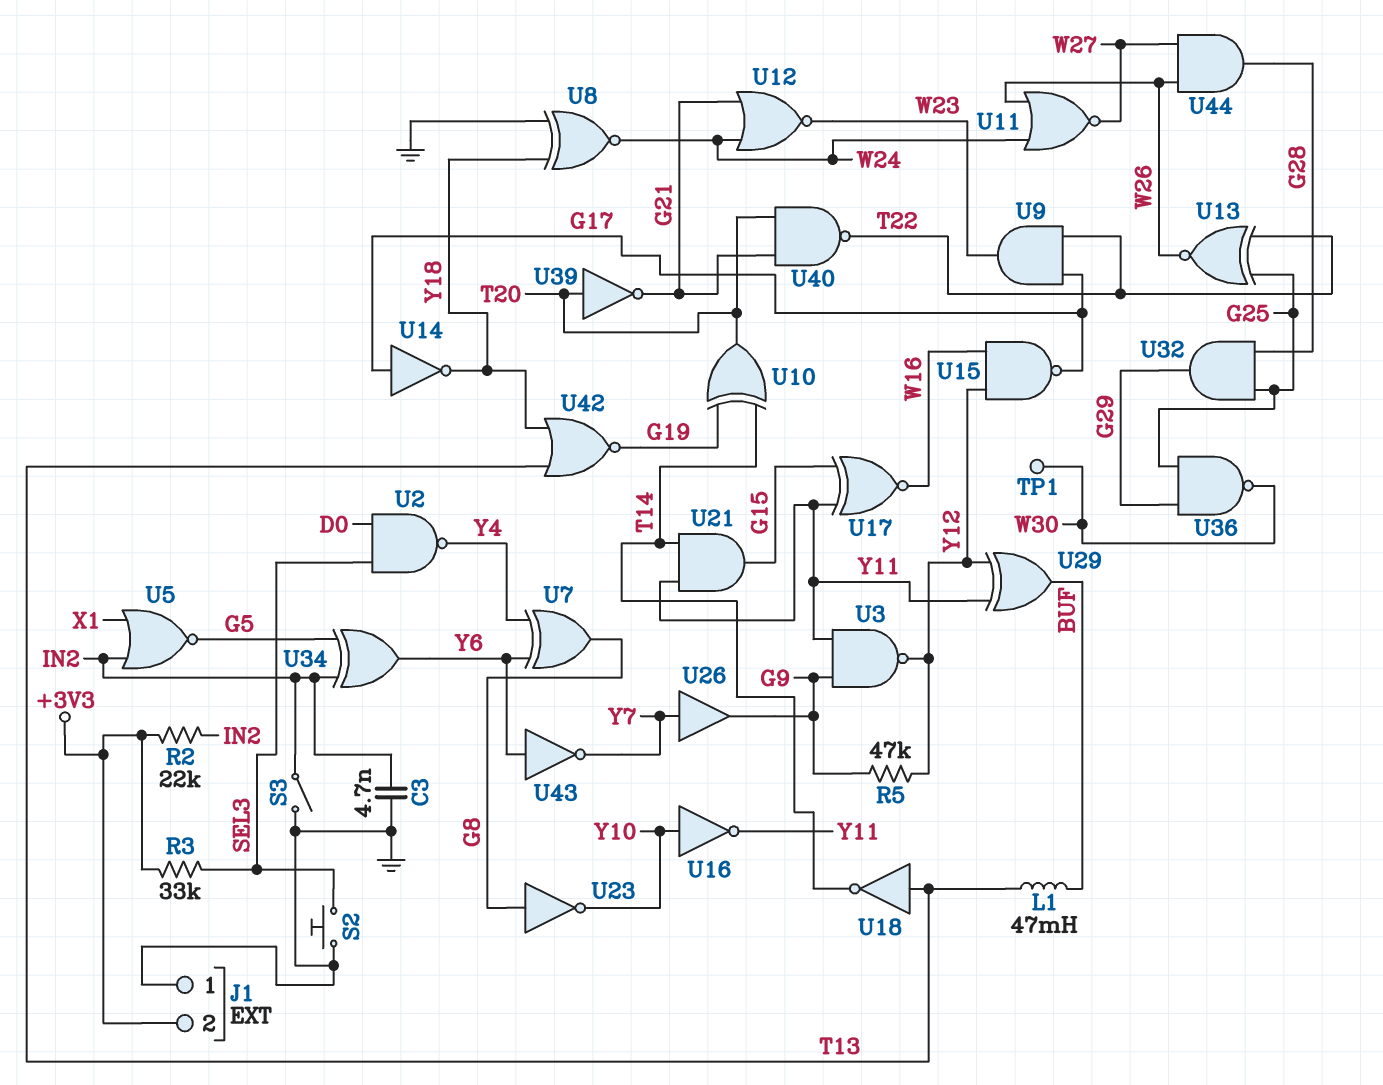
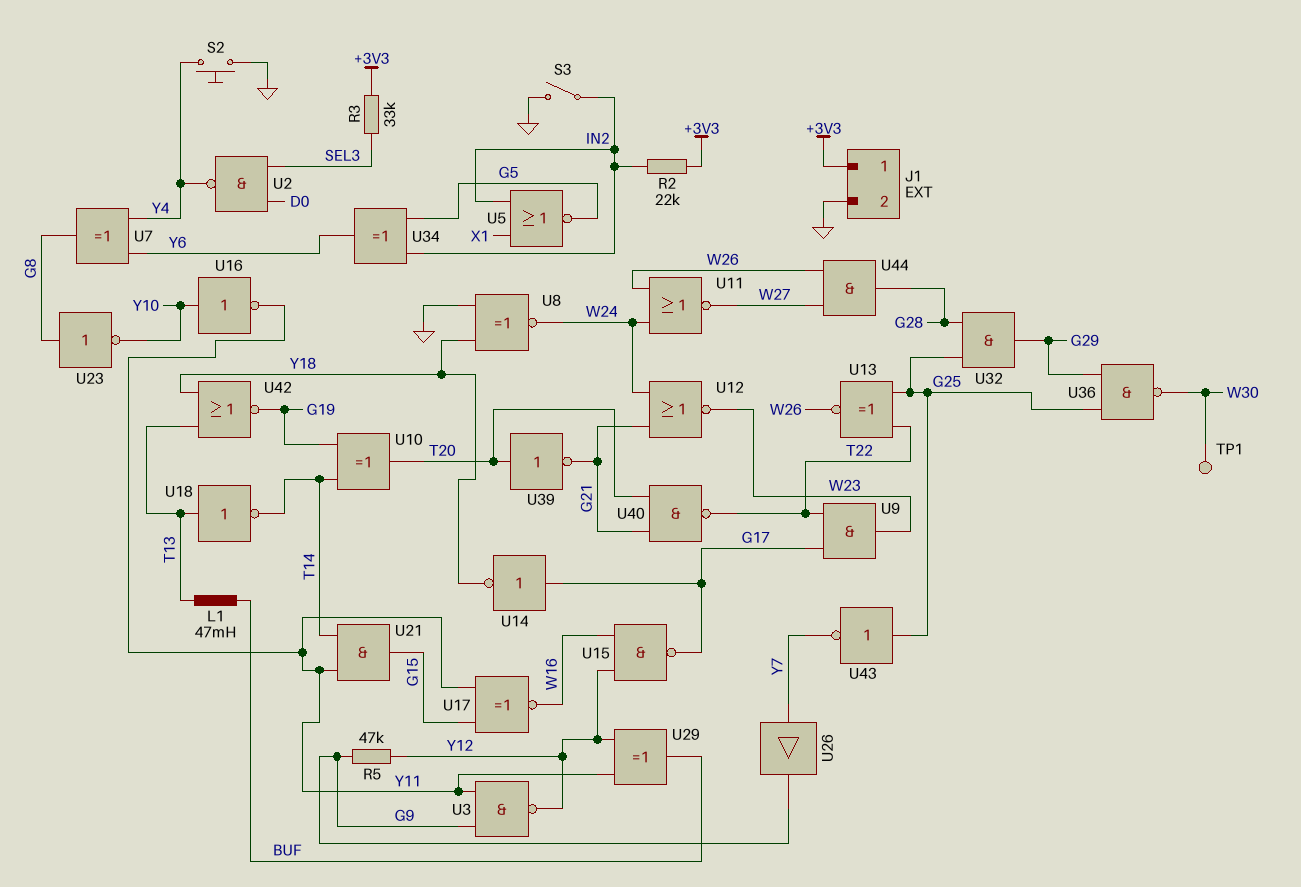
C3: 4.7nF (GND, IN2) -> none
J1 pin 1: GND -> +3V3
J1 pin 2: +3V3 -> GND
S2: button (GND, SEL3) -> button (GND, Y4)
U43: NOT (in Y6, out Y7) -> NOT (in G25, out Y7)

